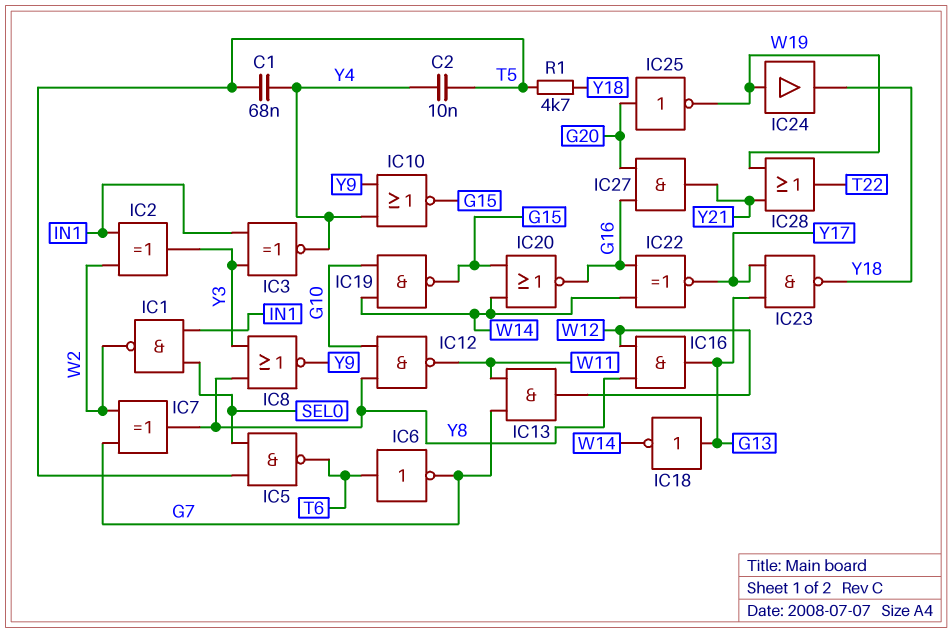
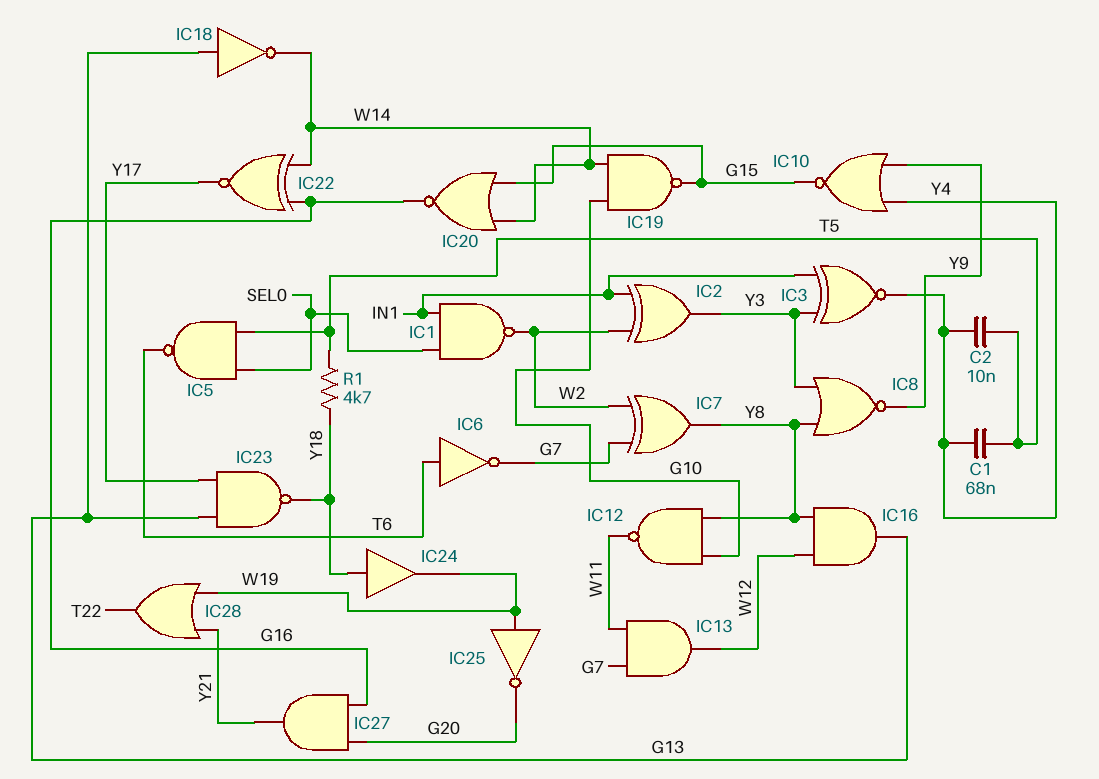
IC24: buffer (in W19, out Y18) -> buffer (in Y18, out W19)
IC25: NOT (in G20, out W19) -> NOT (in W19, out G20)

